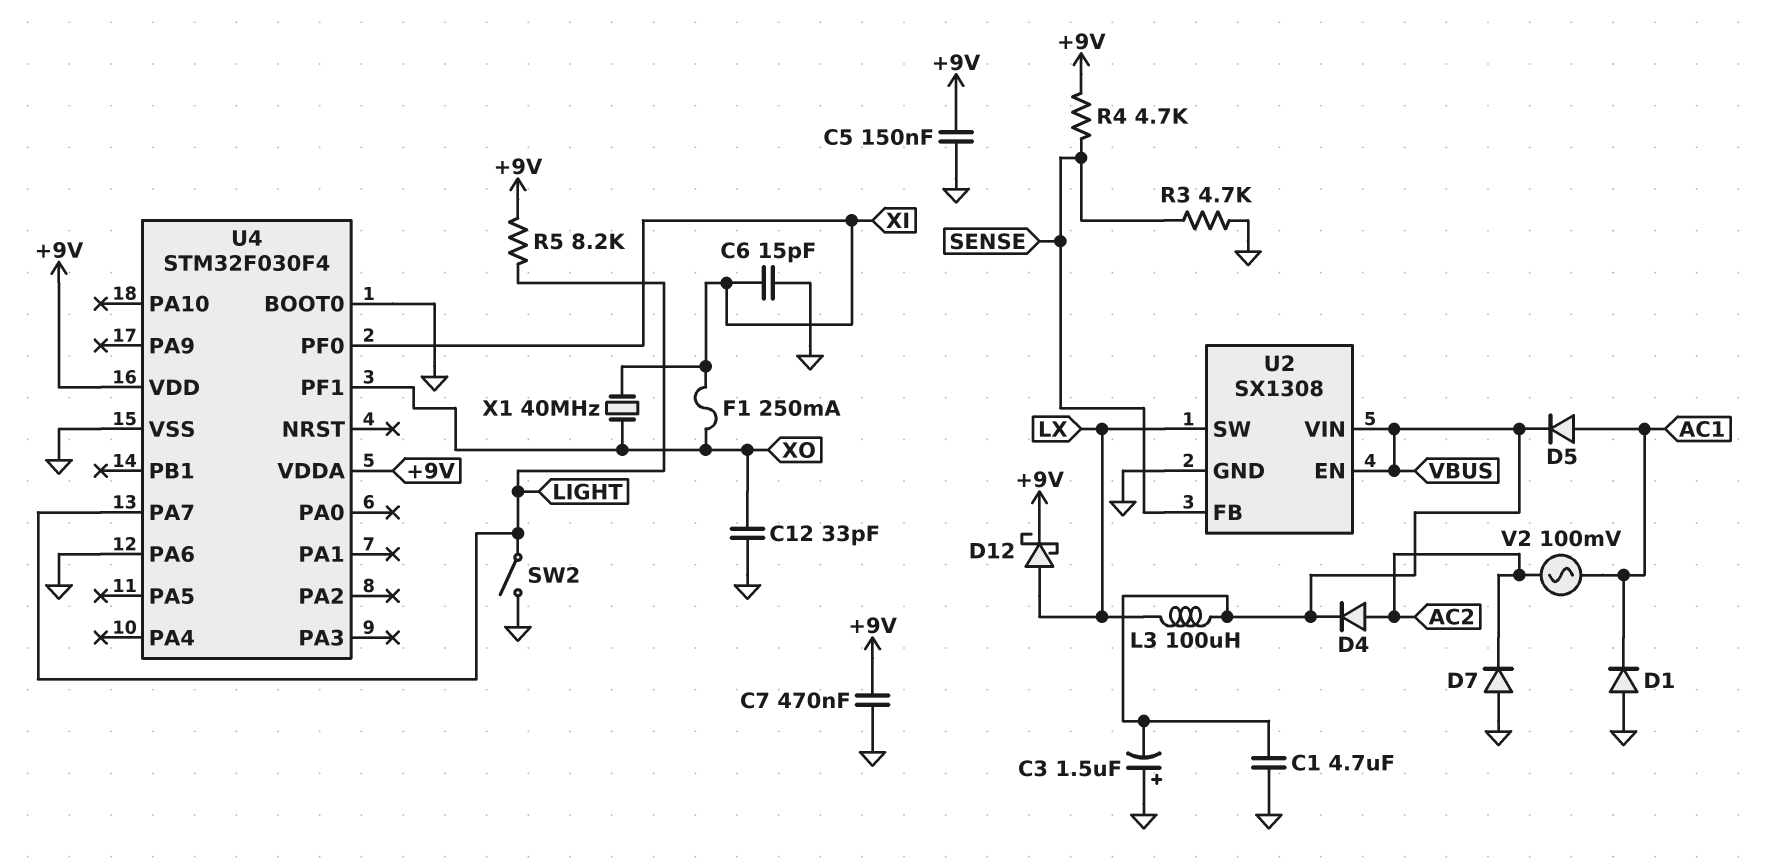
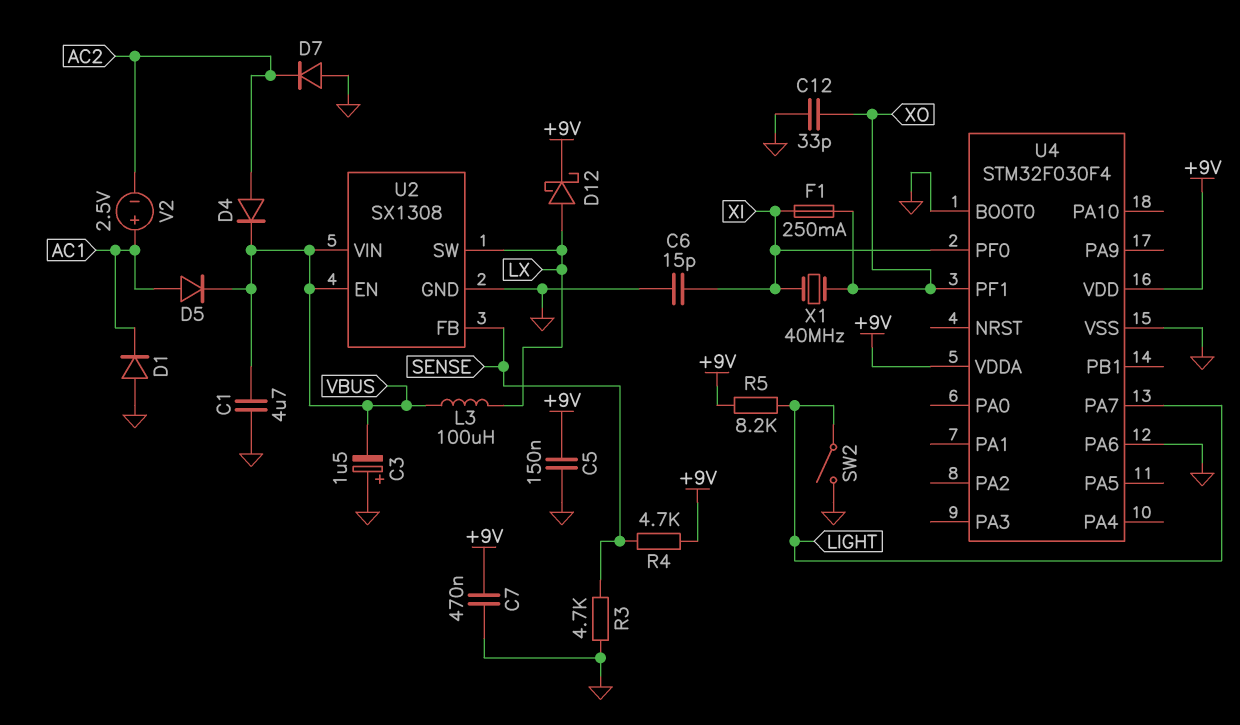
V2: AC 100mV (AC1, AC2) -> 2.5V (plus AC1, minus AC2)

